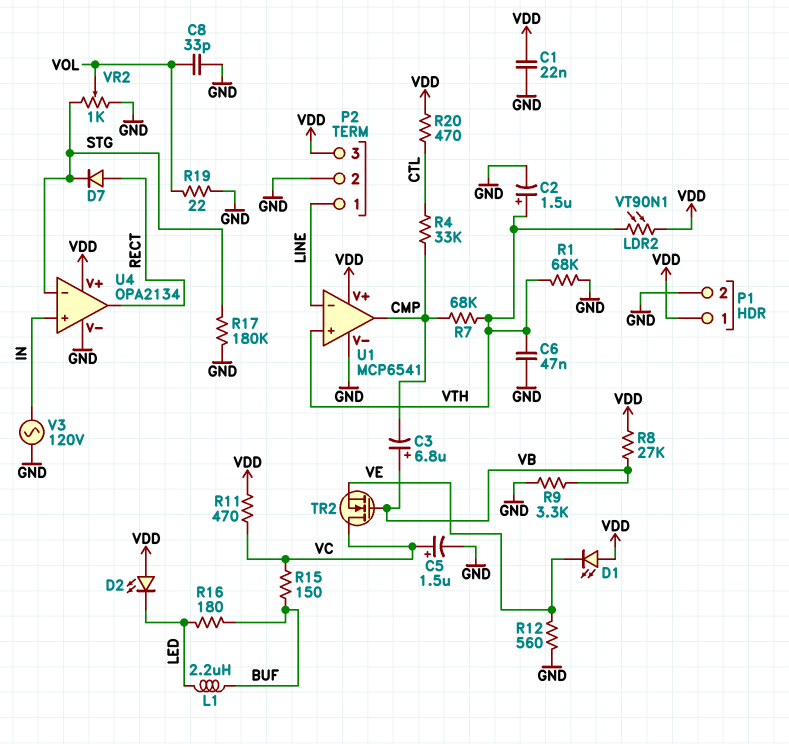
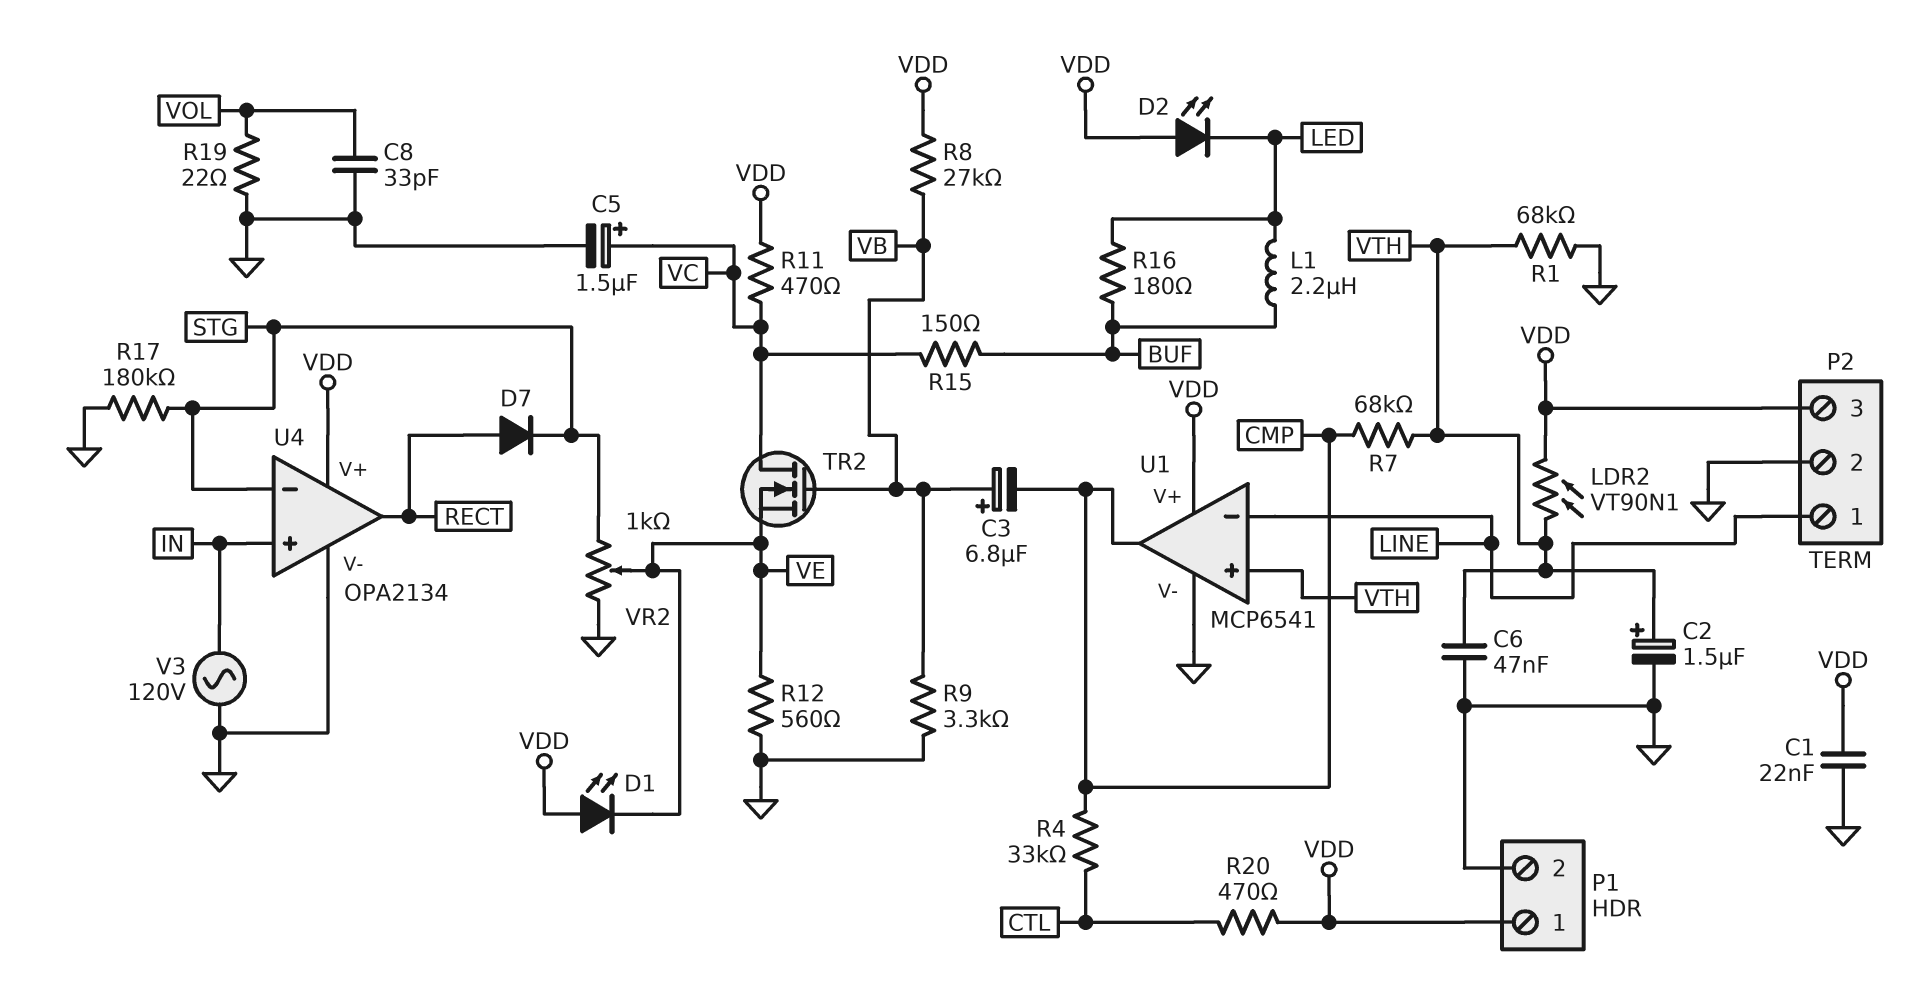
VR2: 1k (GND, STG, wiper VOL) -> 1k (GND, STG, wiper VE)

